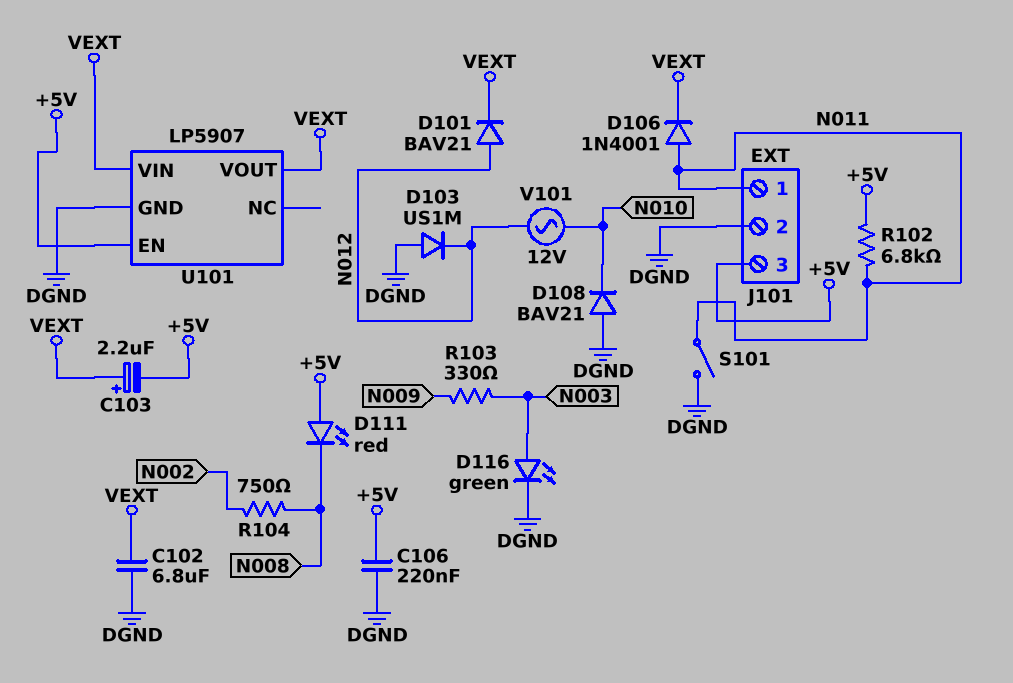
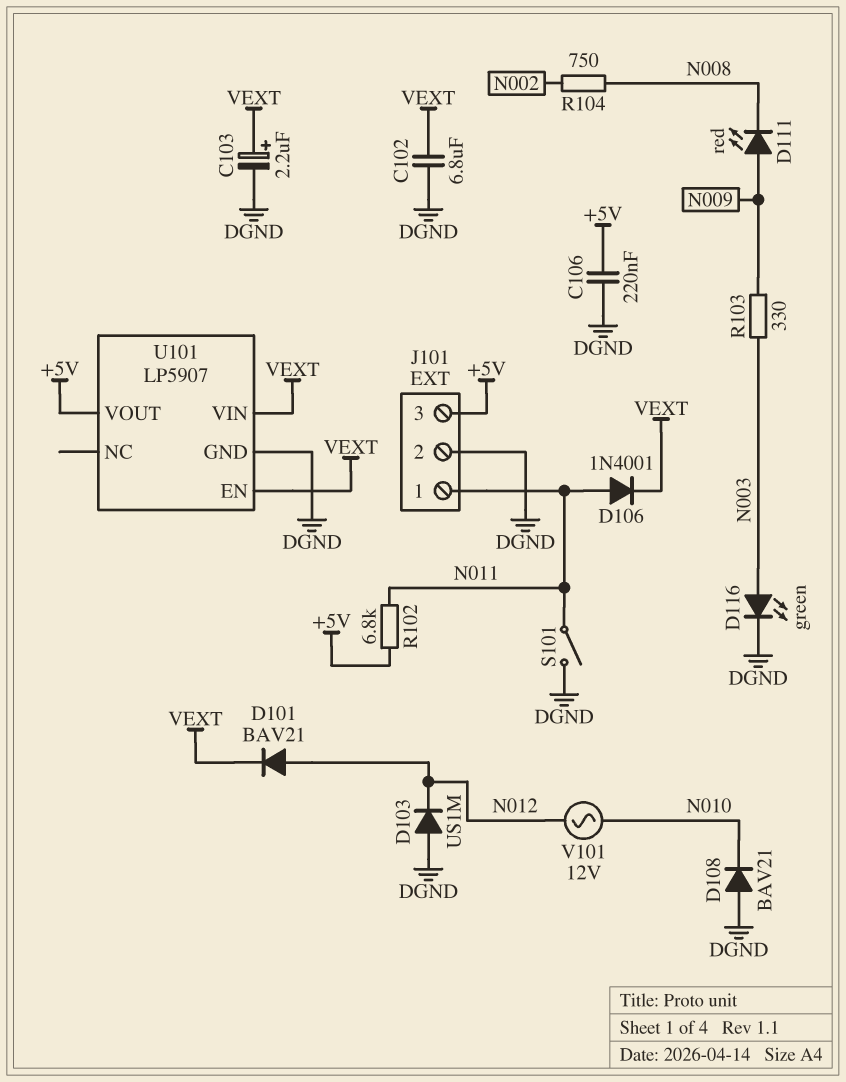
C103: 2.2uF (plus VEXT, minus +5V) -> 2.2uF (plus VEXT, minus DGND)
D111: LED red (A +5V, K N008) -> LED red (A N009, K N008)
U101 pin EN: +5V -> VEXT
U101 pin VOUT: VEXT -> +5V

